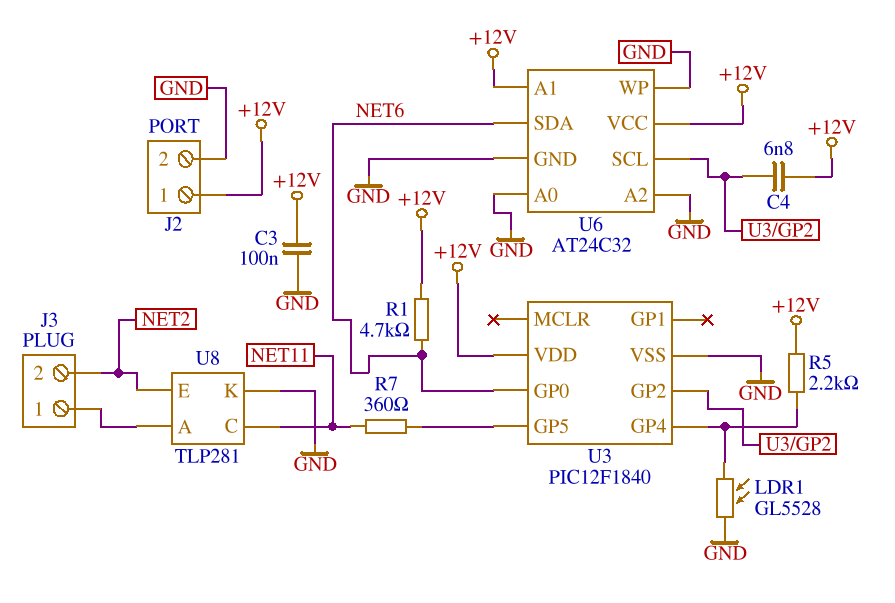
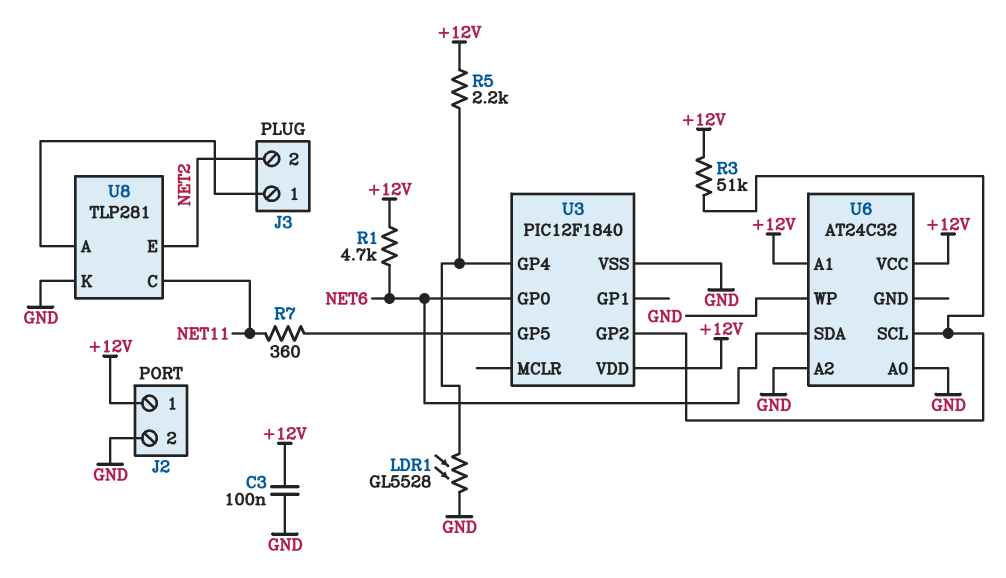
C4: 6.8nF (+12V, U3/GP2) -> none
R3: none -> 51k (+12V, U3/GP2)
U6 pin GND: GND -> none

